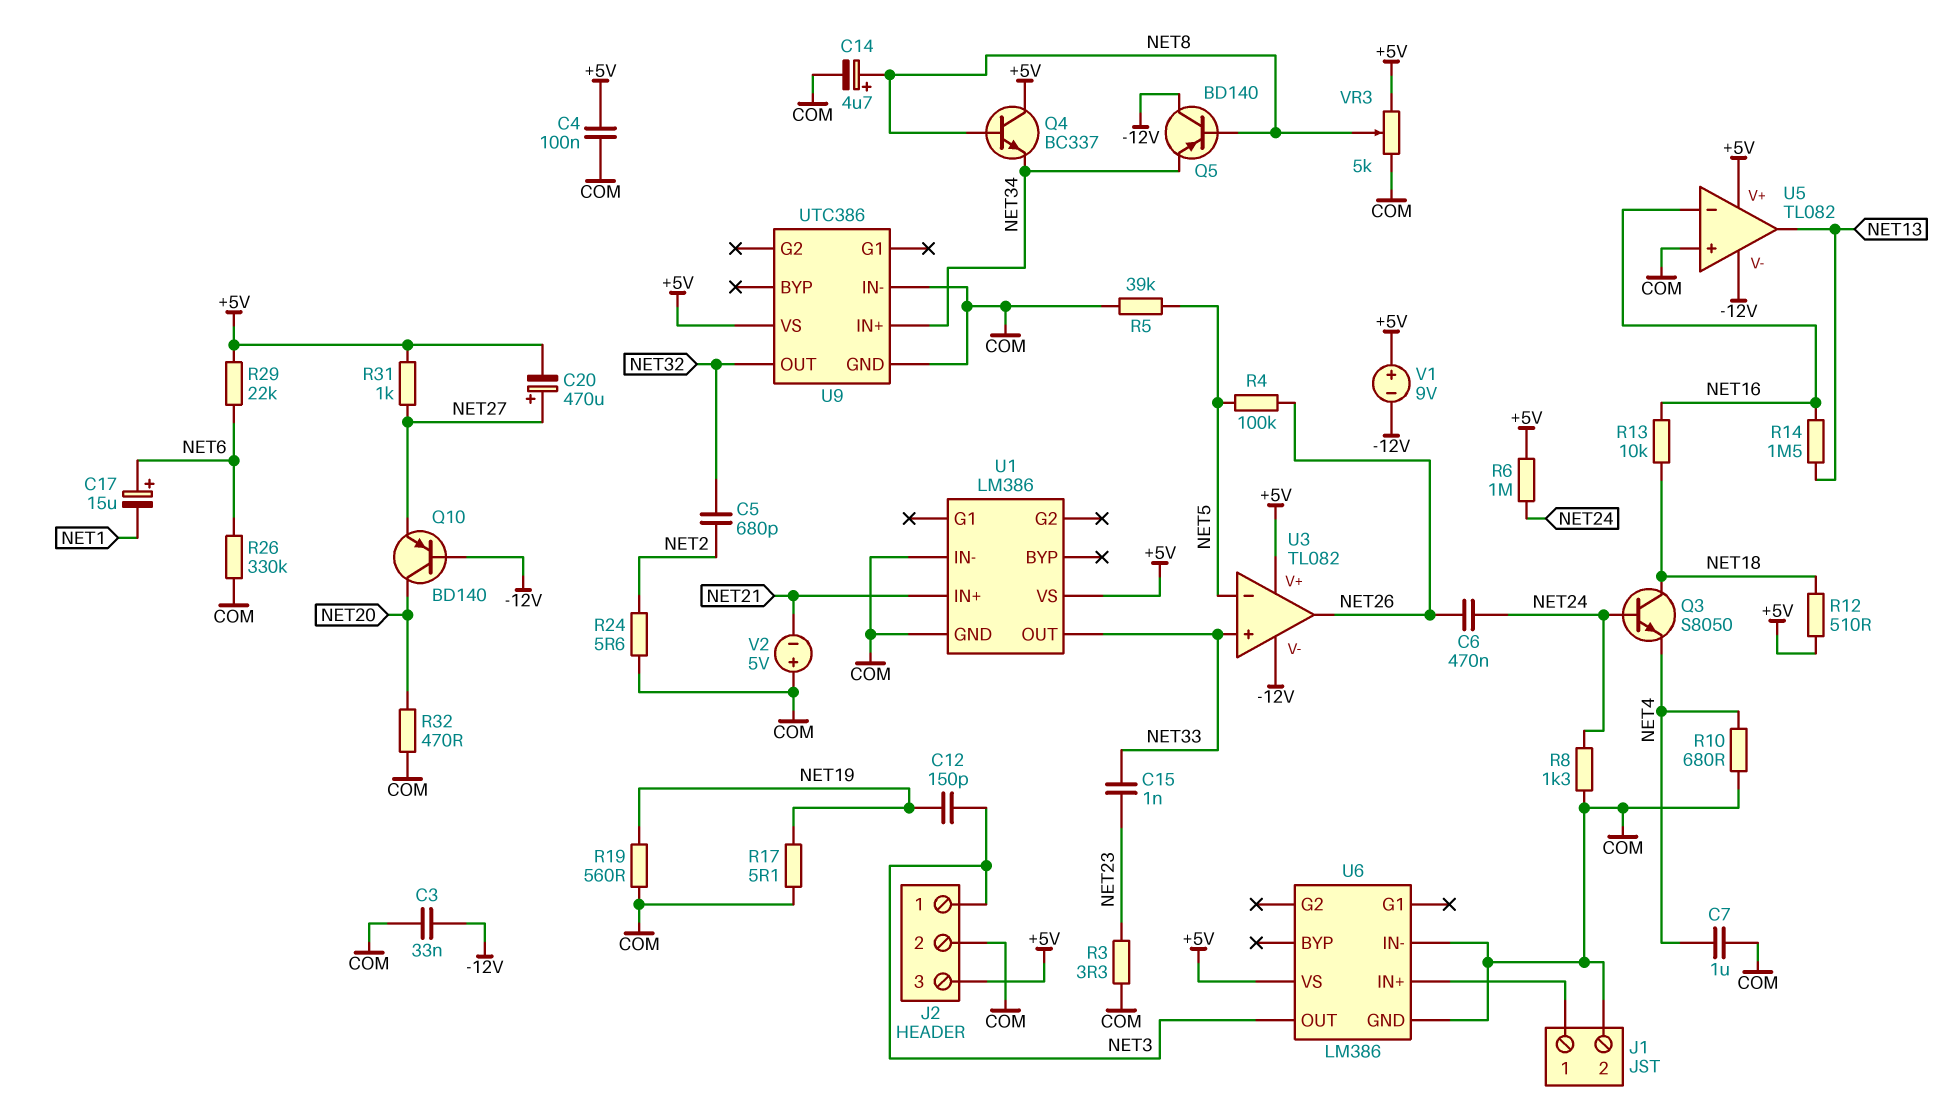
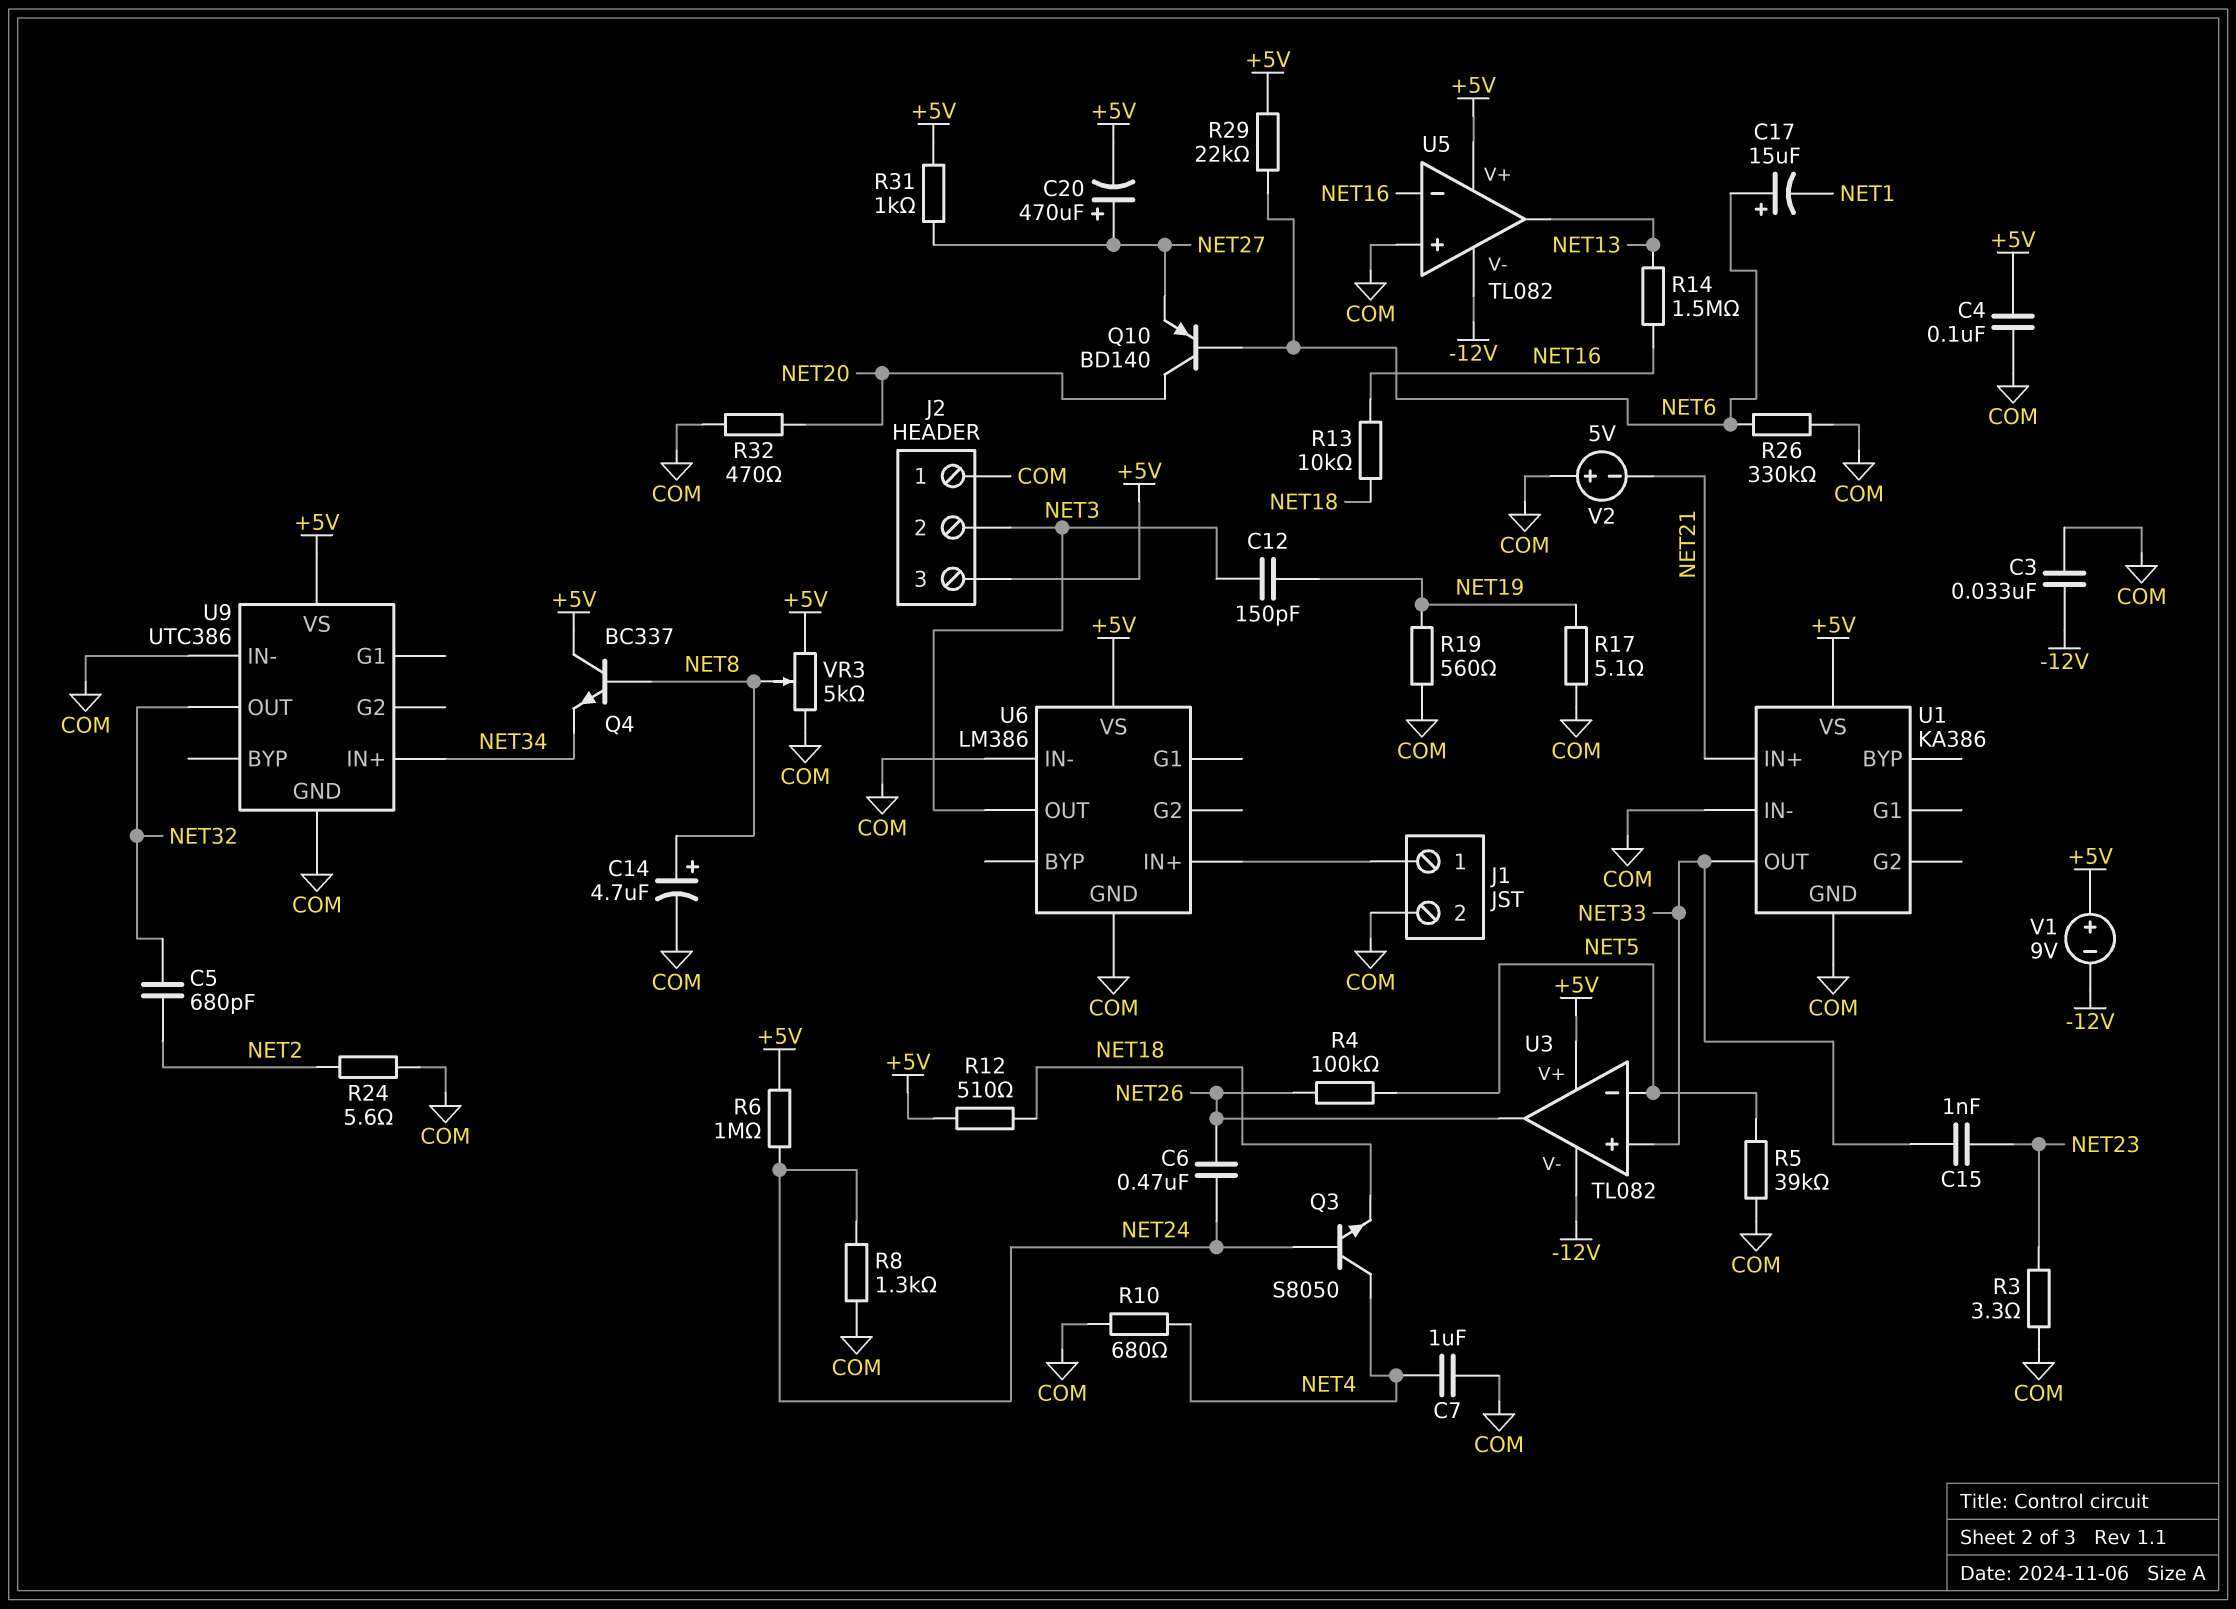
J2 pin 1: NET3 -> COM
J2 pin 2: COM -> NET3
Q3: NPN S8050 (B NET24, C NET18, E NET4) -> NPN S8050 (B NET24, C NET4, E NET18)
Q5: PNP BD140 (B NET8, C -12V, E NET34) -> none
Q10: PNP BD140 (B -12V, C NET20, E NET27) -> PNP BD140 (B NET6, C NET20, E NET27)
U1: LM386 -> KA386

